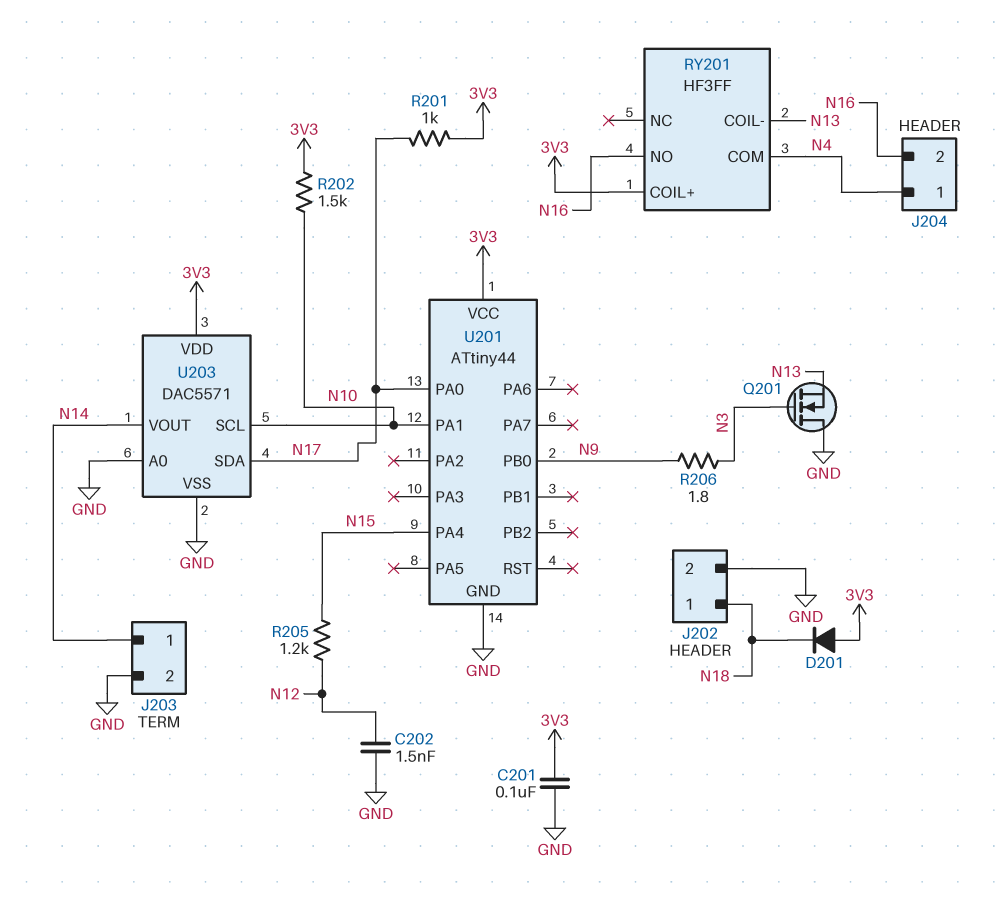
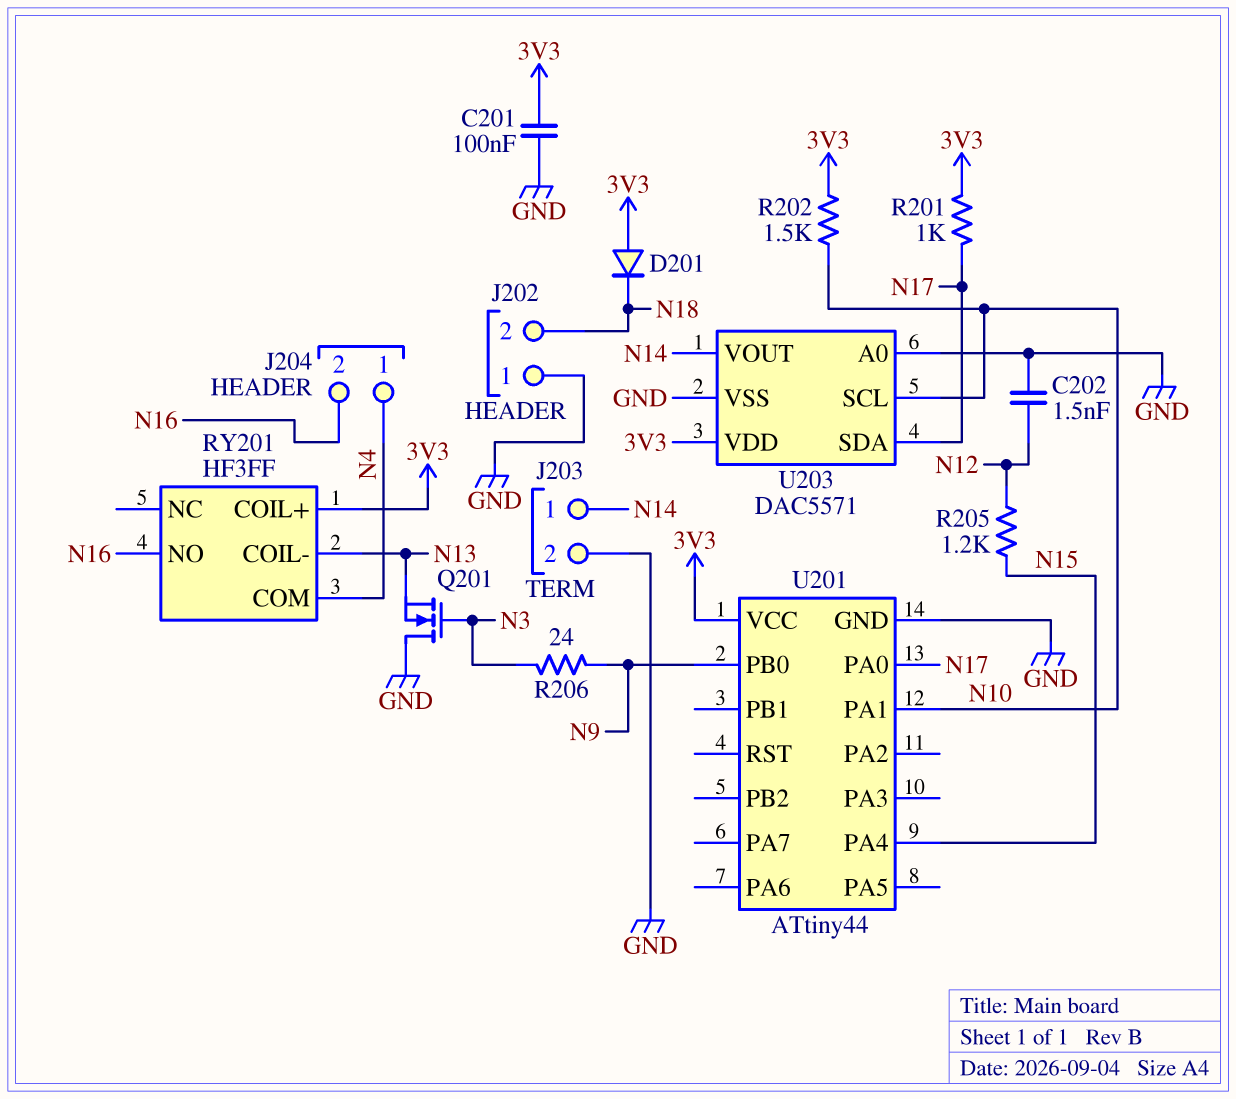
J202 pin 1: N18 -> GND
J202 pin 2: GND -> N18
R206: 1.8 (N3, N9) -> 24 (N3, N9)

